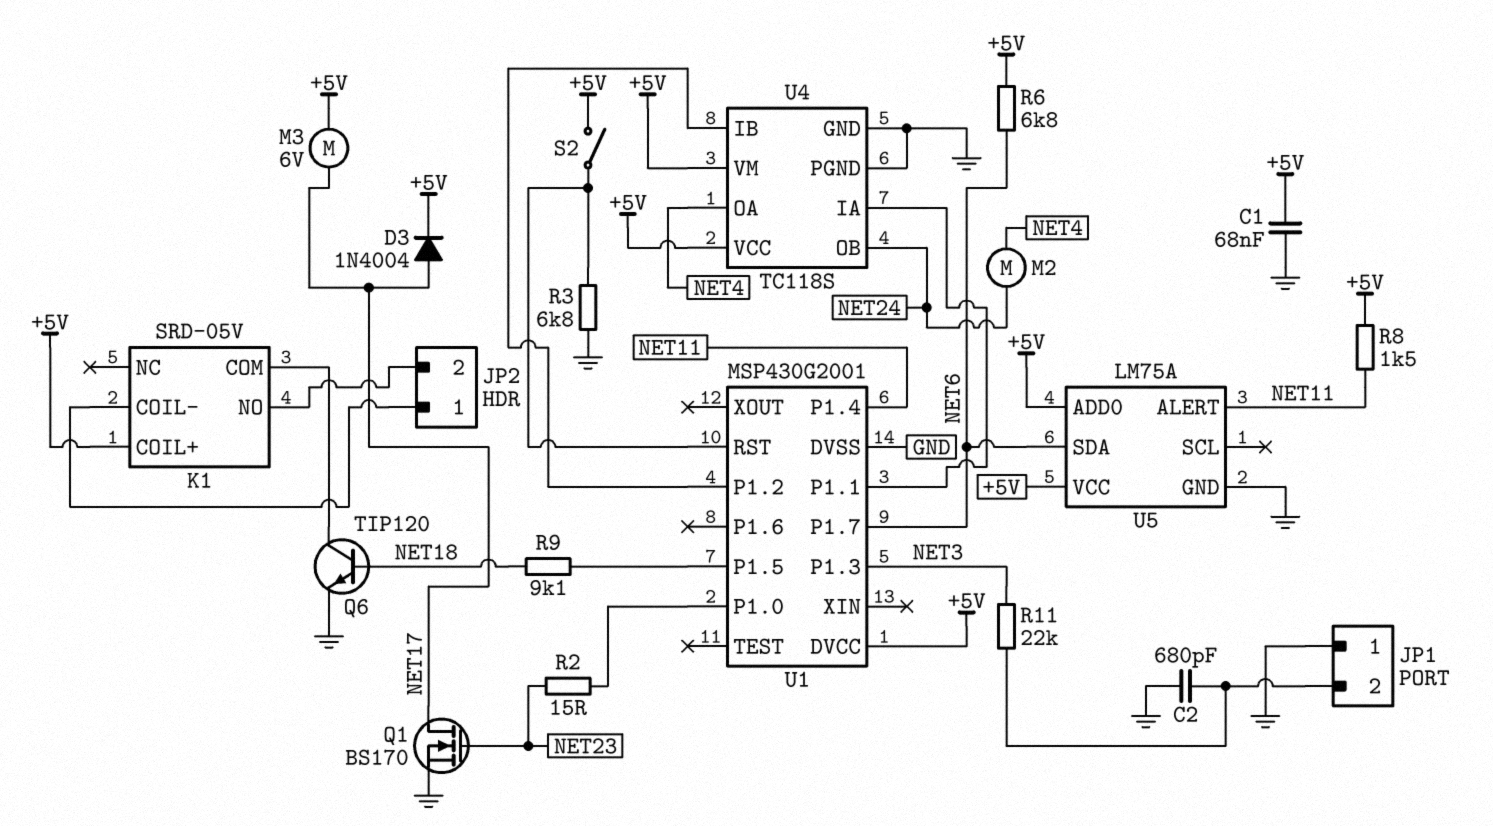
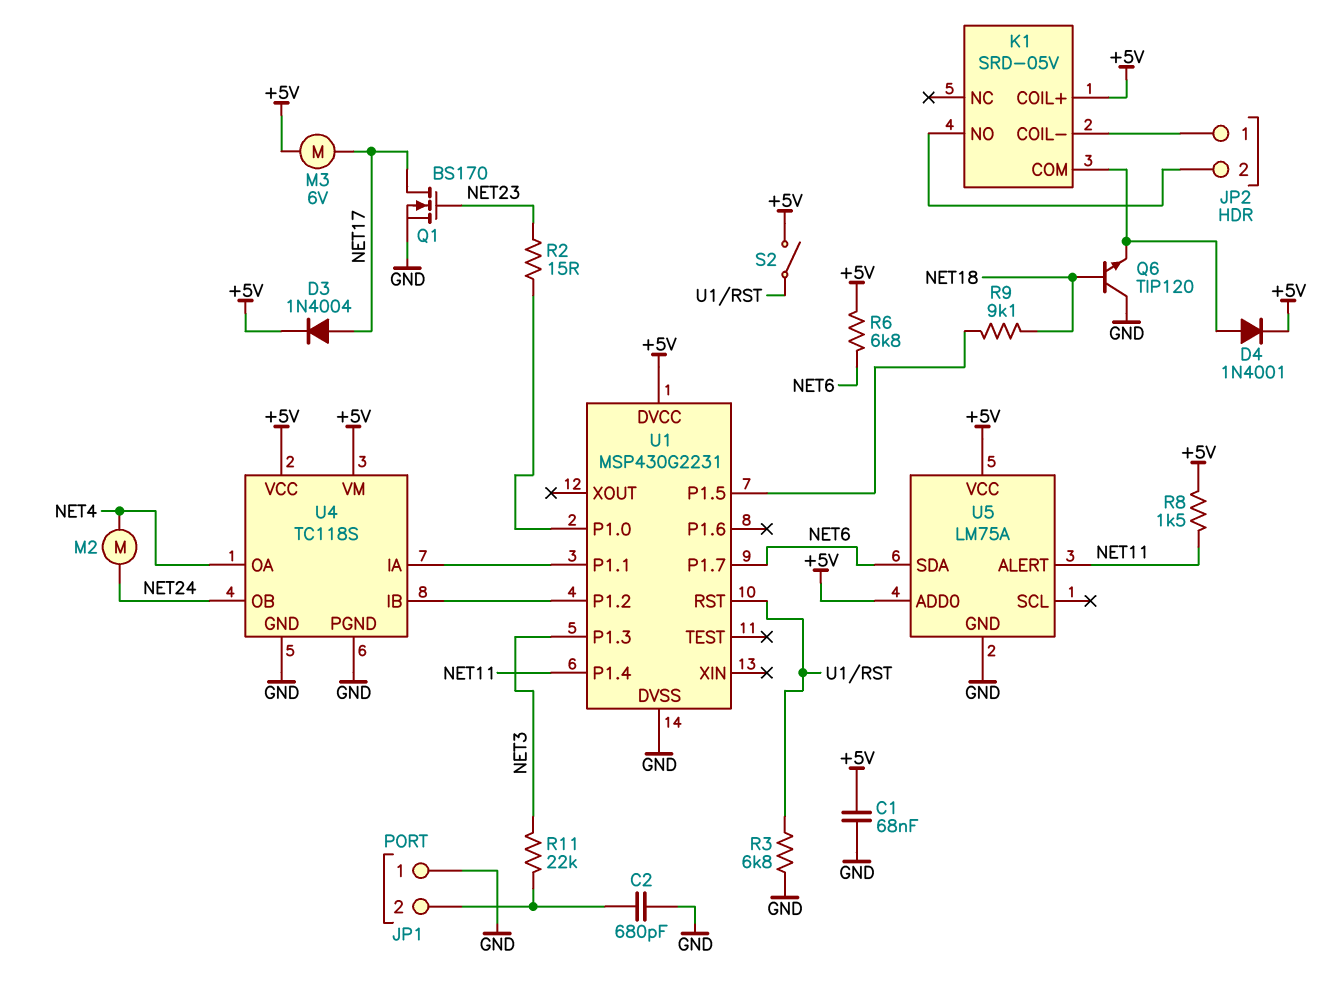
D4: none -> diode 1N4001 (A K1/COM, K +5V)
Q6: NPN TIP120 (B NET18, C K1/COM, E GND) -> NPN TIP120 (B NET18, C GND, E K1/COM)
U1: MSP430G2001 -> MSP430G2231

